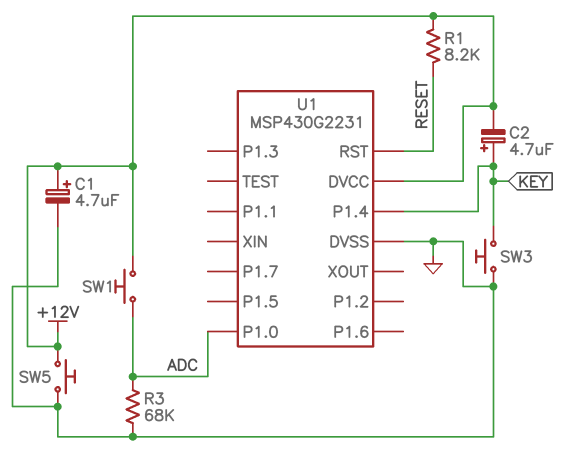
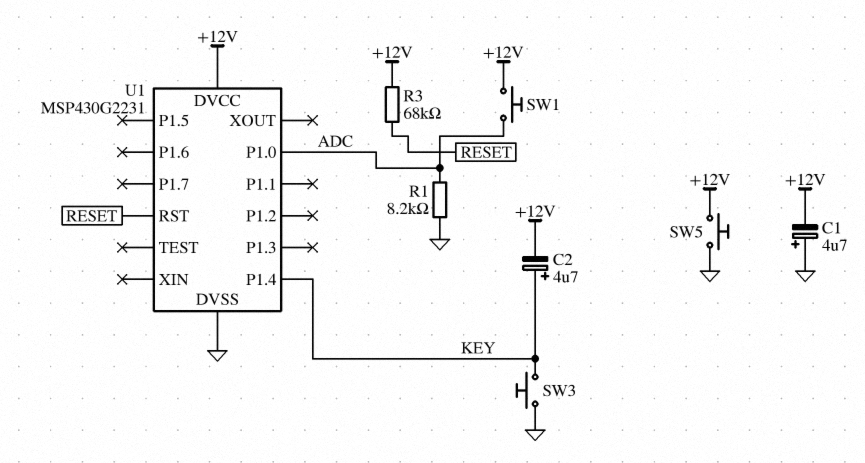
C1: 4.7uF (plus +12V, minus GND) -> 4.7uF (plus GND, minus +12V)
R1: 8.2k (+12V, RESET) -> 8.2k (ADC, GND)
R3: 68k (ADC, GND) -> 68k (+12V, RESET)

